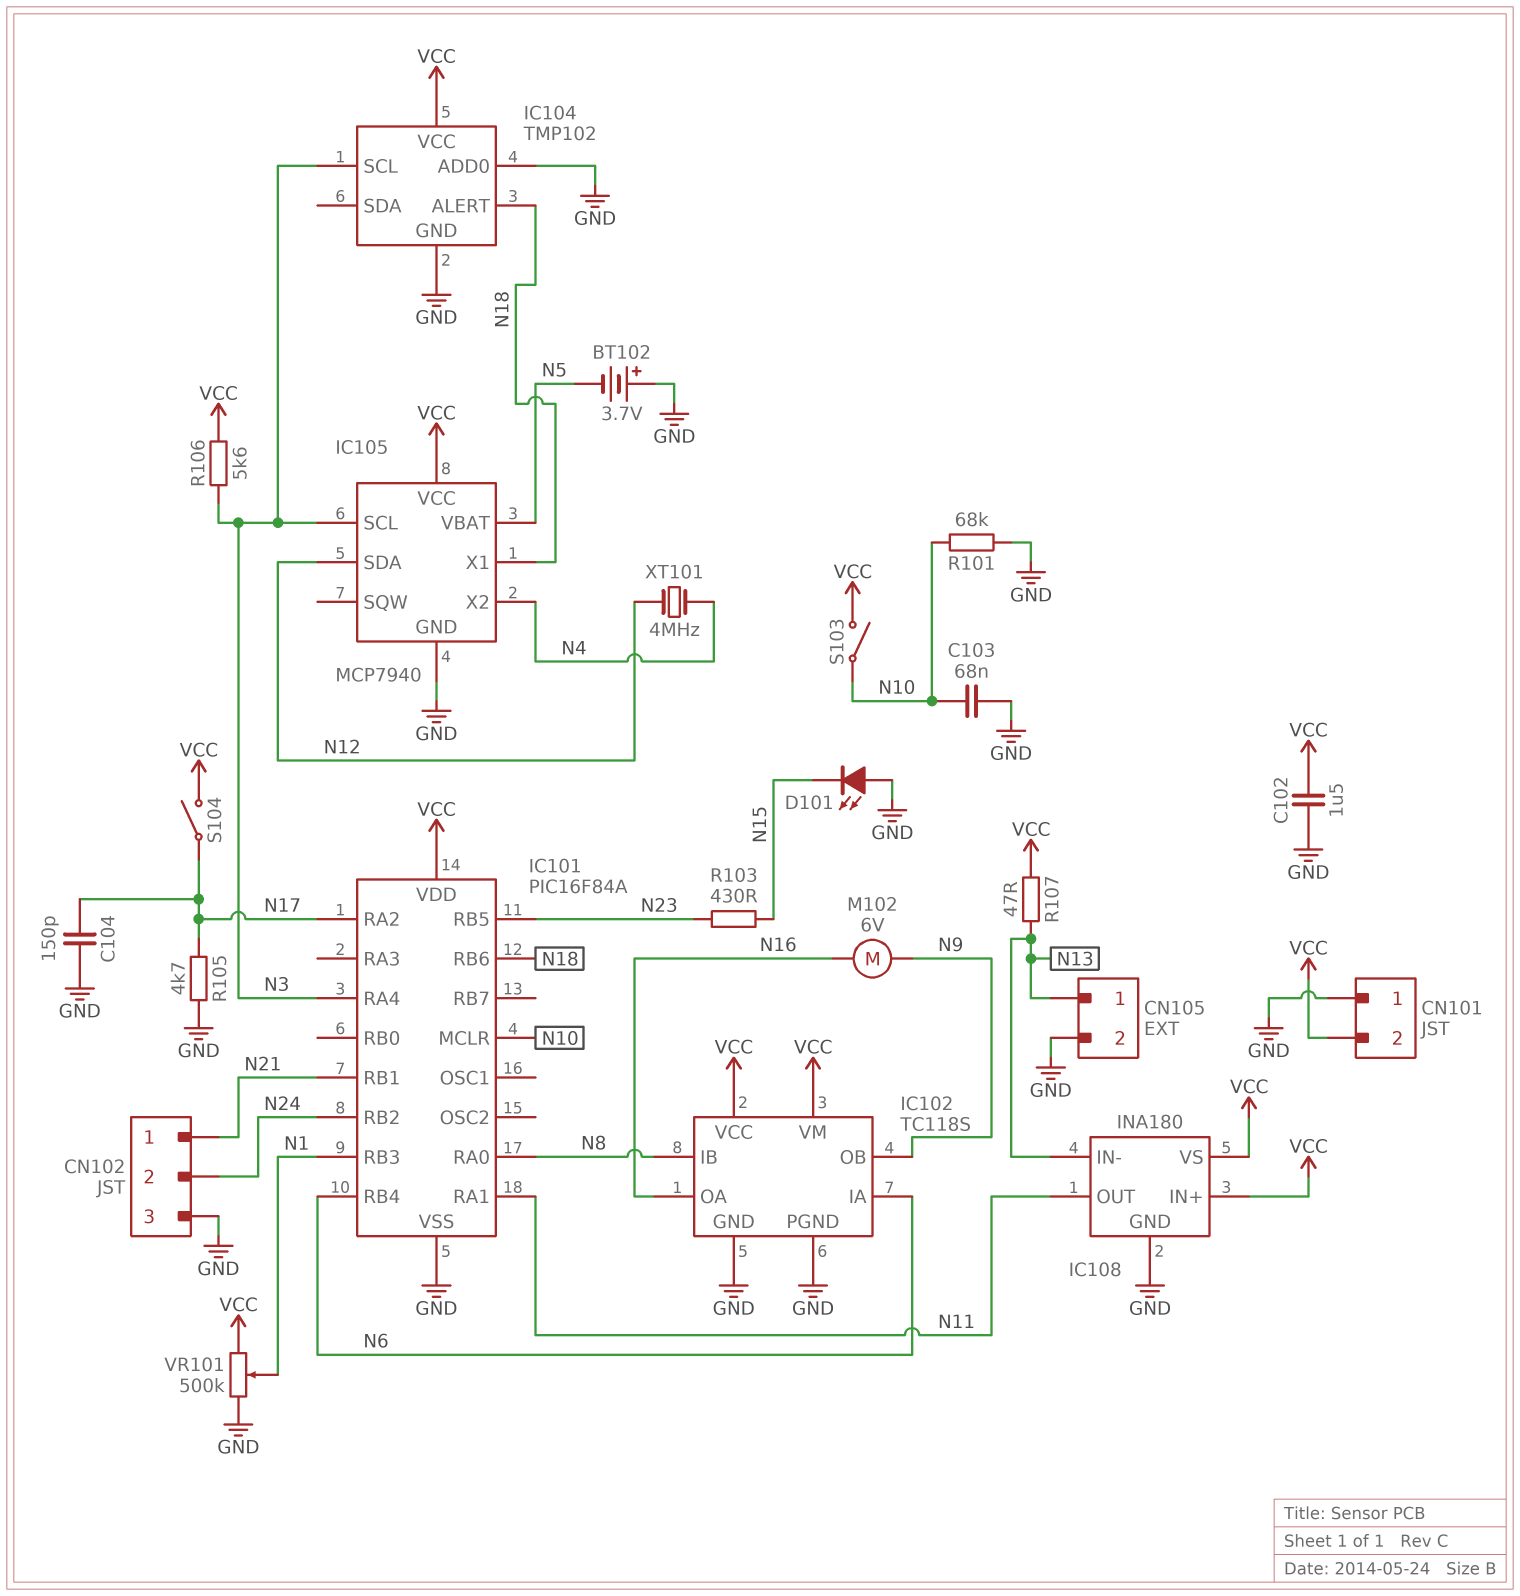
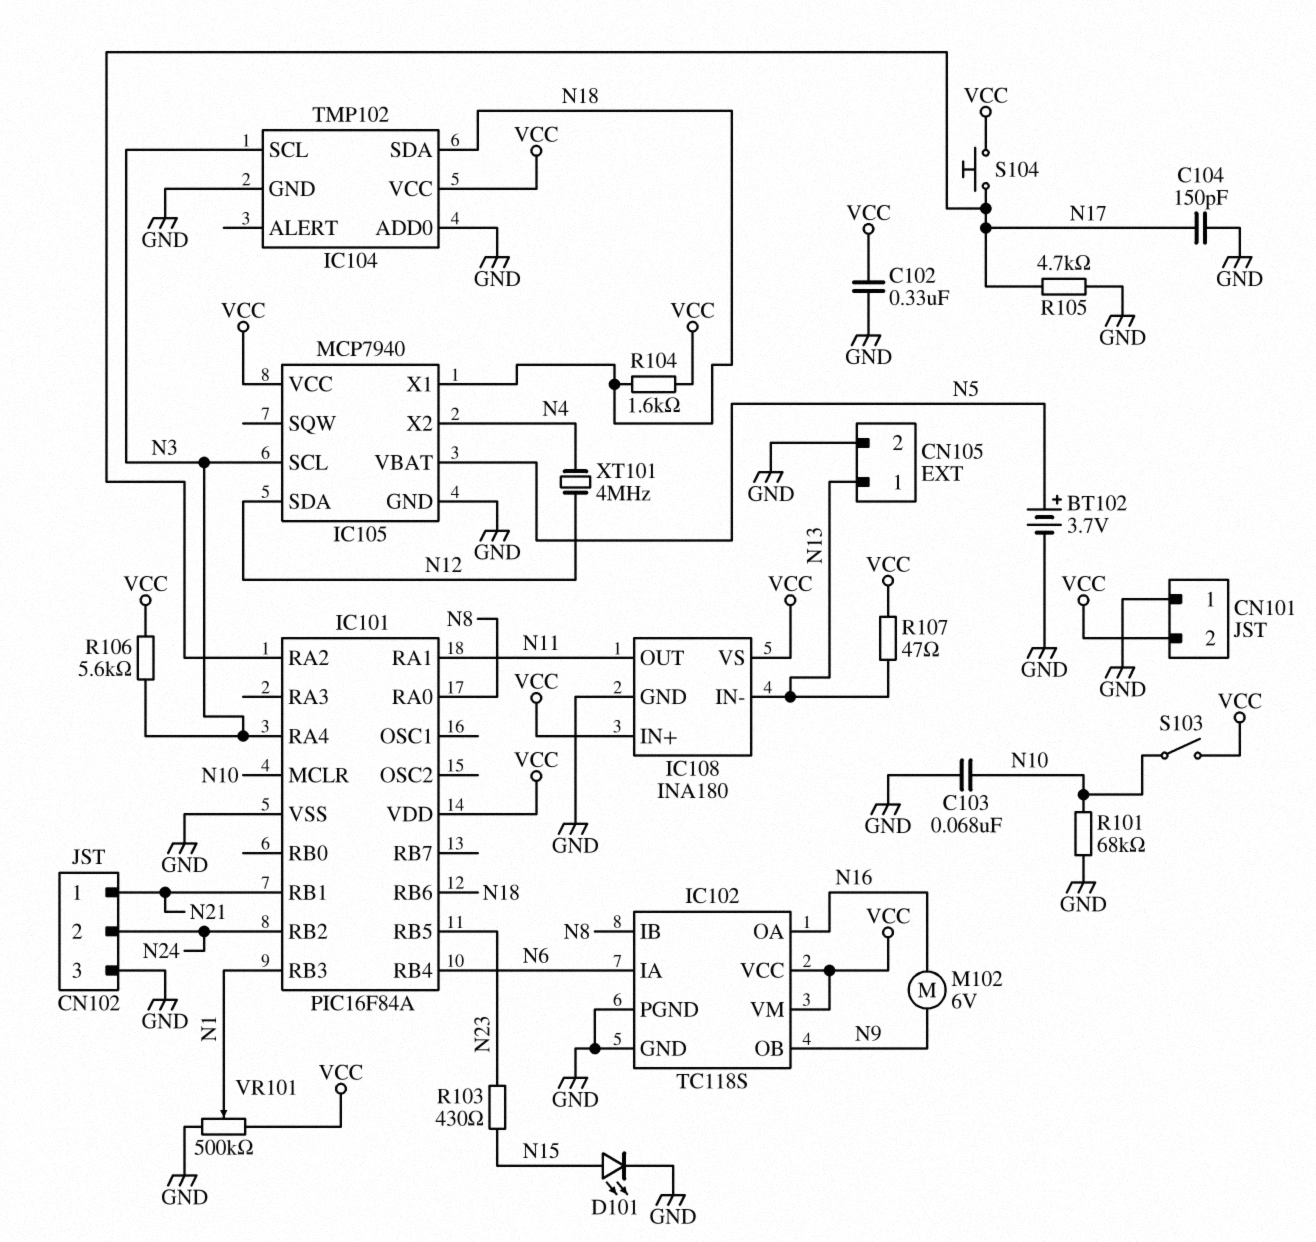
BT102: 3.7V (plus GND, minus N5) -> 3.7V (plus N5, minus GND)
C102: 1.5uF (GND, VCC) -> 330nF (GND, VCC)
D101: LED (A GND, K N15) -> LED (A N15, K GND)
IC104 pin ALERT: N18 -> none
IC104 pin SDA: none -> N18
R104: none -> 1.6k (N18, VCC)
S104: switch (N17, VCC) -> button (N17, VCC)

